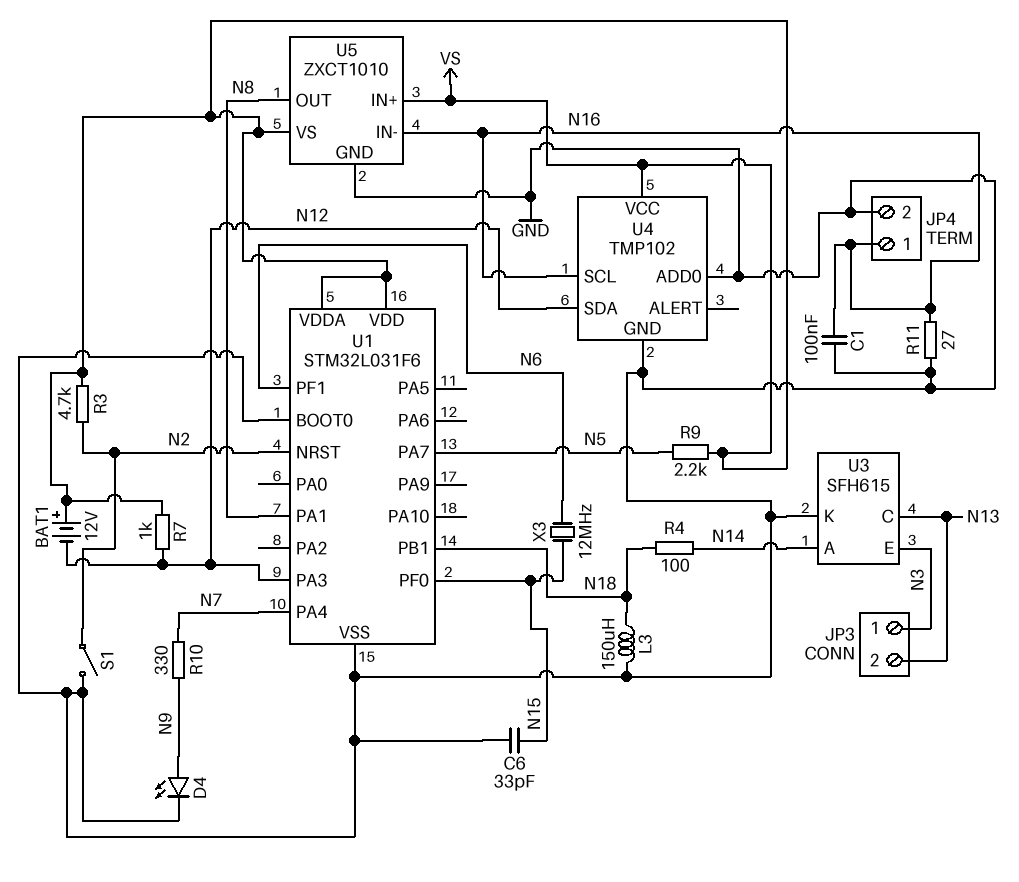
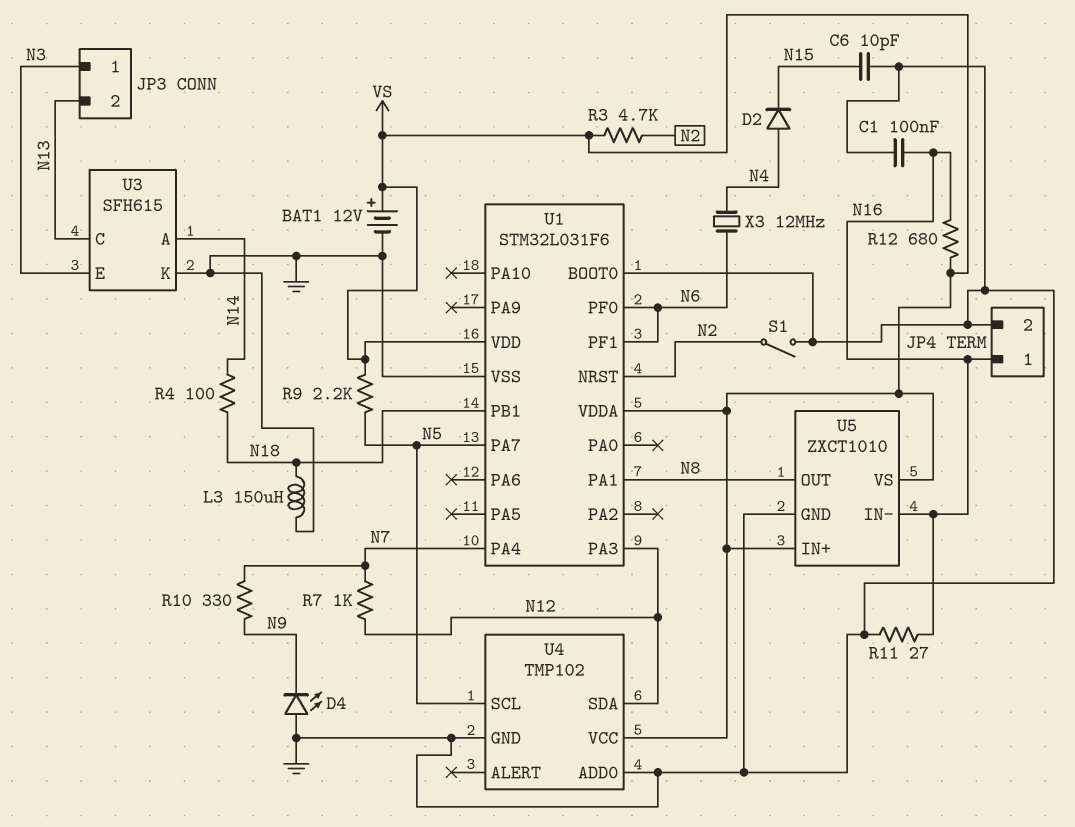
BAT1: 12V (plus VS, minus N12) -> 12V (plus VS, minus GND)
C6: 33pF (GND, N15) -> 10pF (GND, N15)
D2: none -> diode (A N4, K N15)
D4: LED (A N9, K GND) -> LED (A GND, K N9)
R7: 1k (N12, VS) -> 1k (N7, N12)
R12: none -> 680 (N16, VS)
U1 pin PF0: N15 -> N6
U4 pin SCL: N16 -> N5
X3: 12MHz (N6, N15) -> 12MHz (N4, N6)

